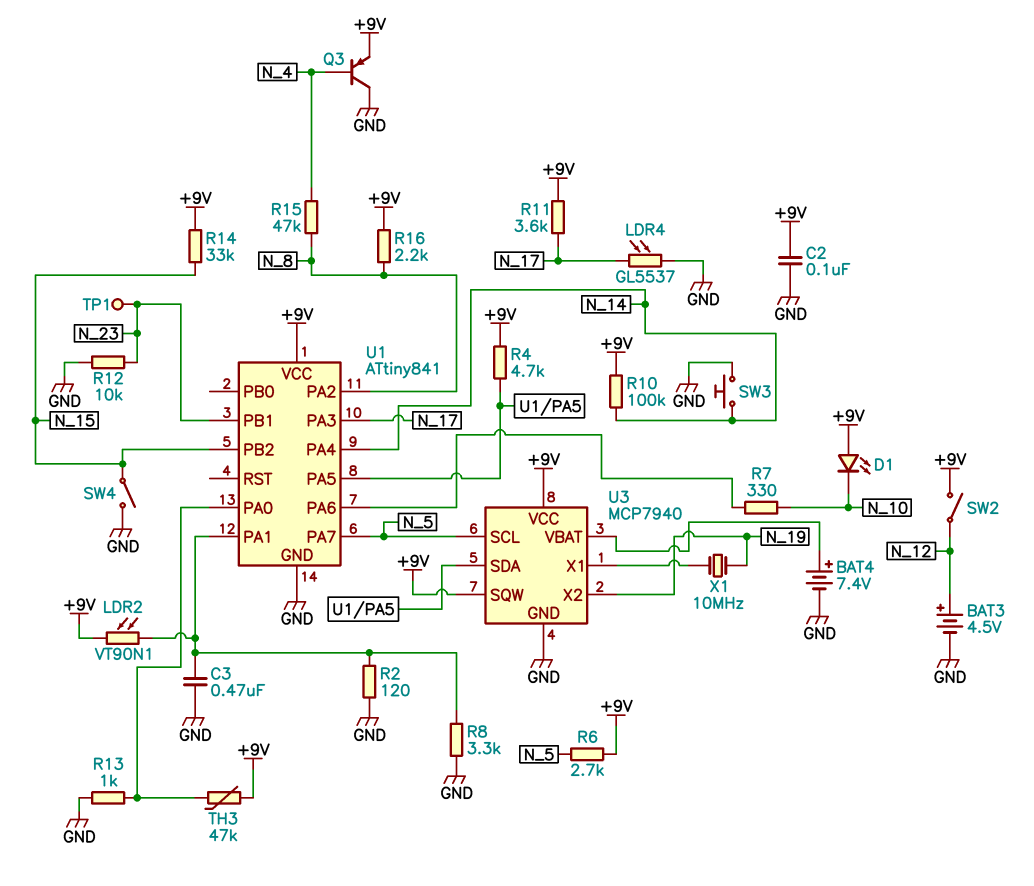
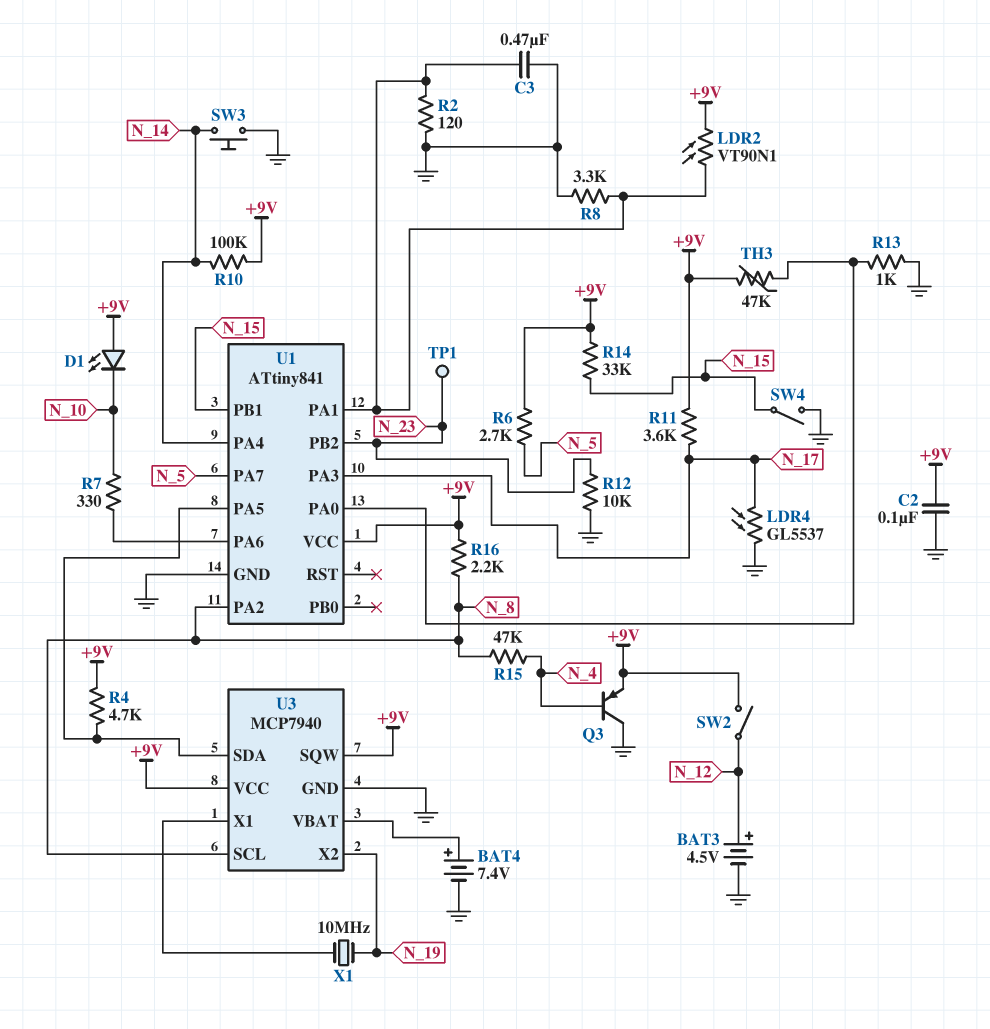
U1 pin PB1: N_23 -> N_15
U1 pin PB2: N_15 -> N_23
U3 pin SCL: N_5 -> N_8

